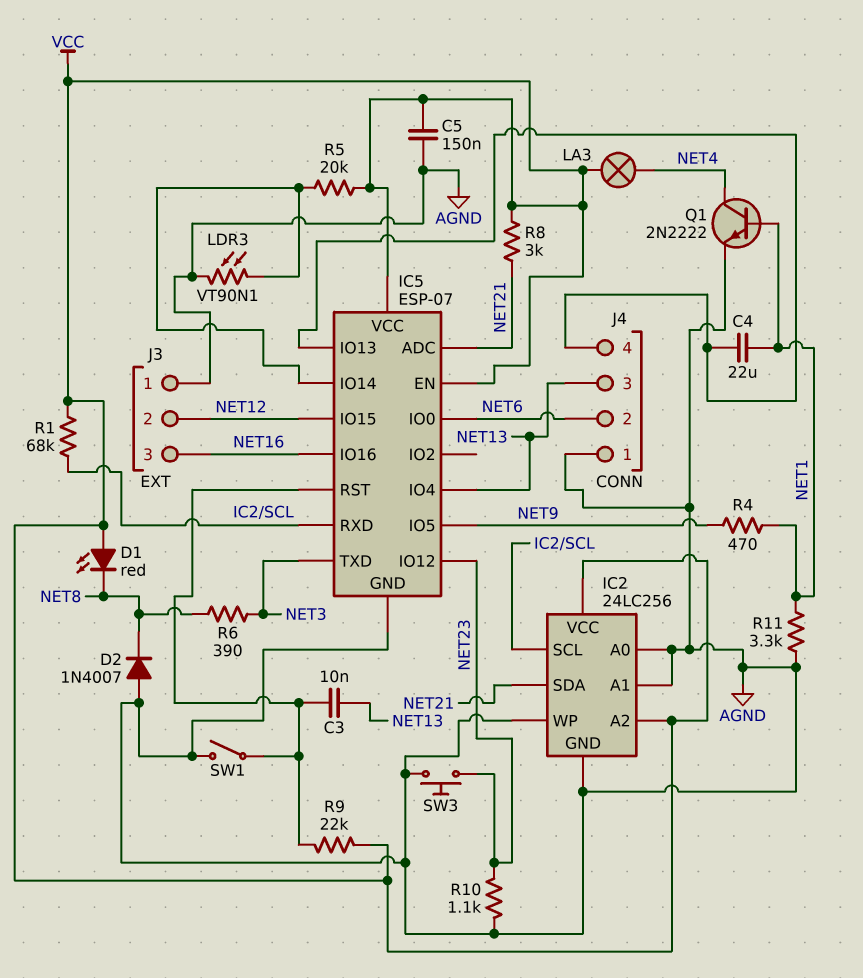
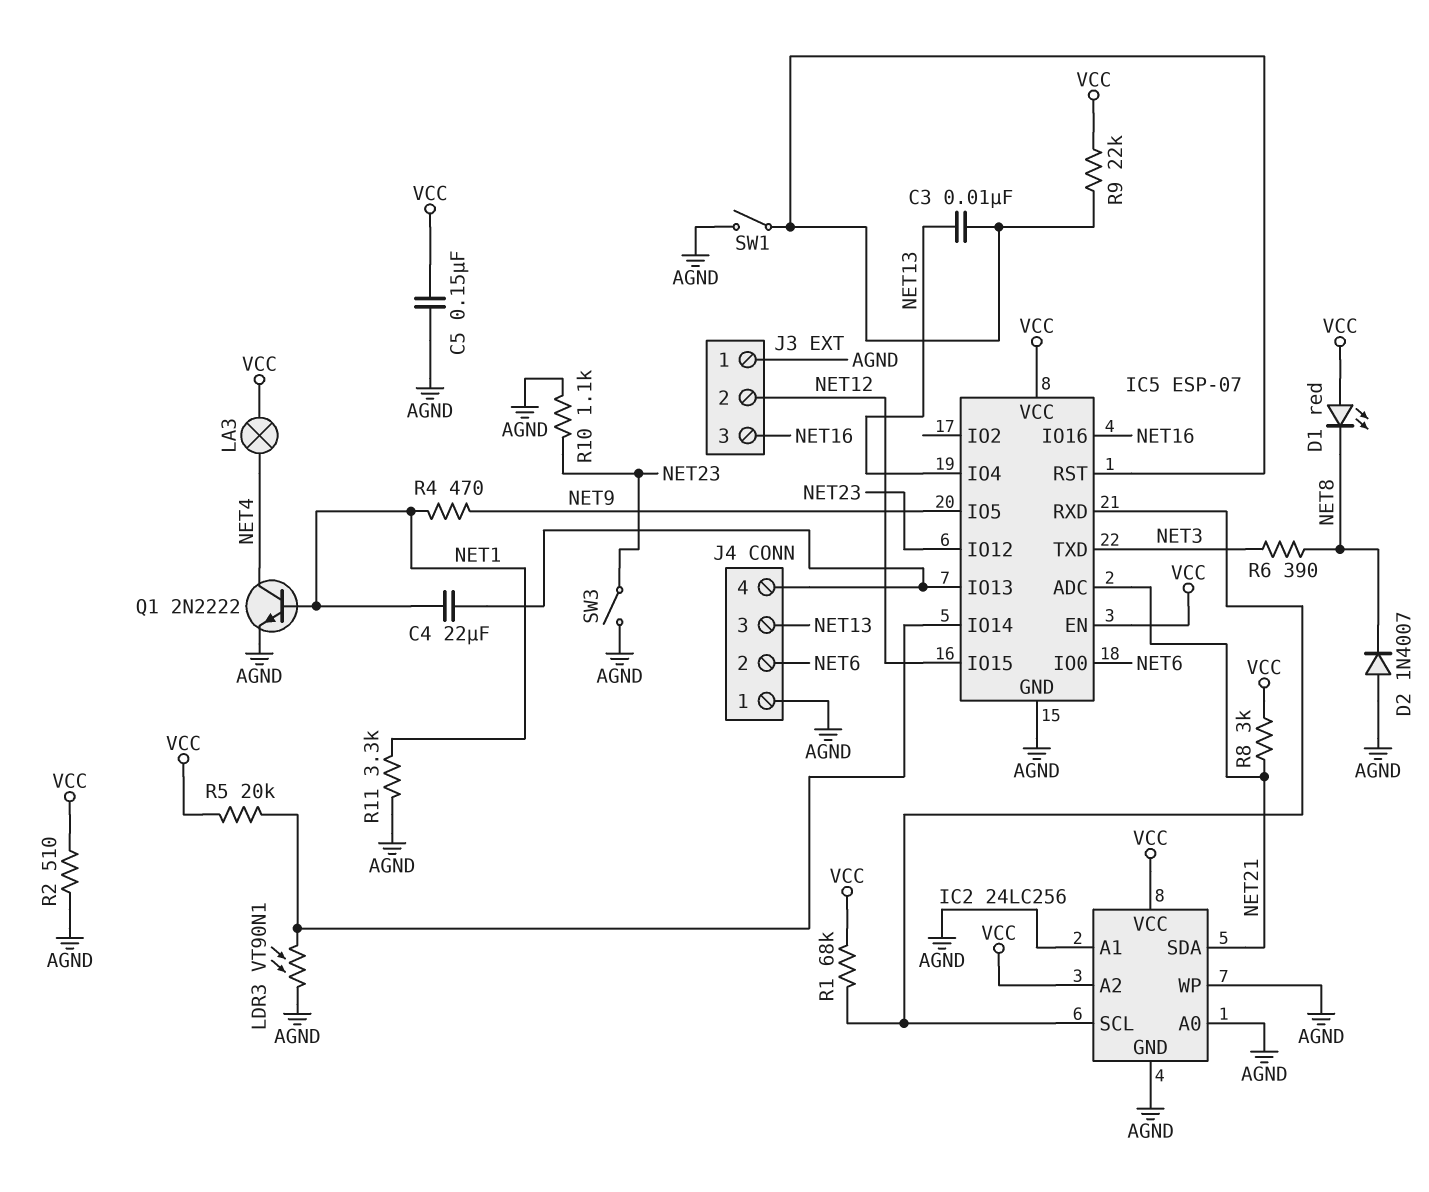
R2: none -> 510 (AGND, VCC)
SW3: button (AGND, NET23) -> switch (AGND, NET23)

